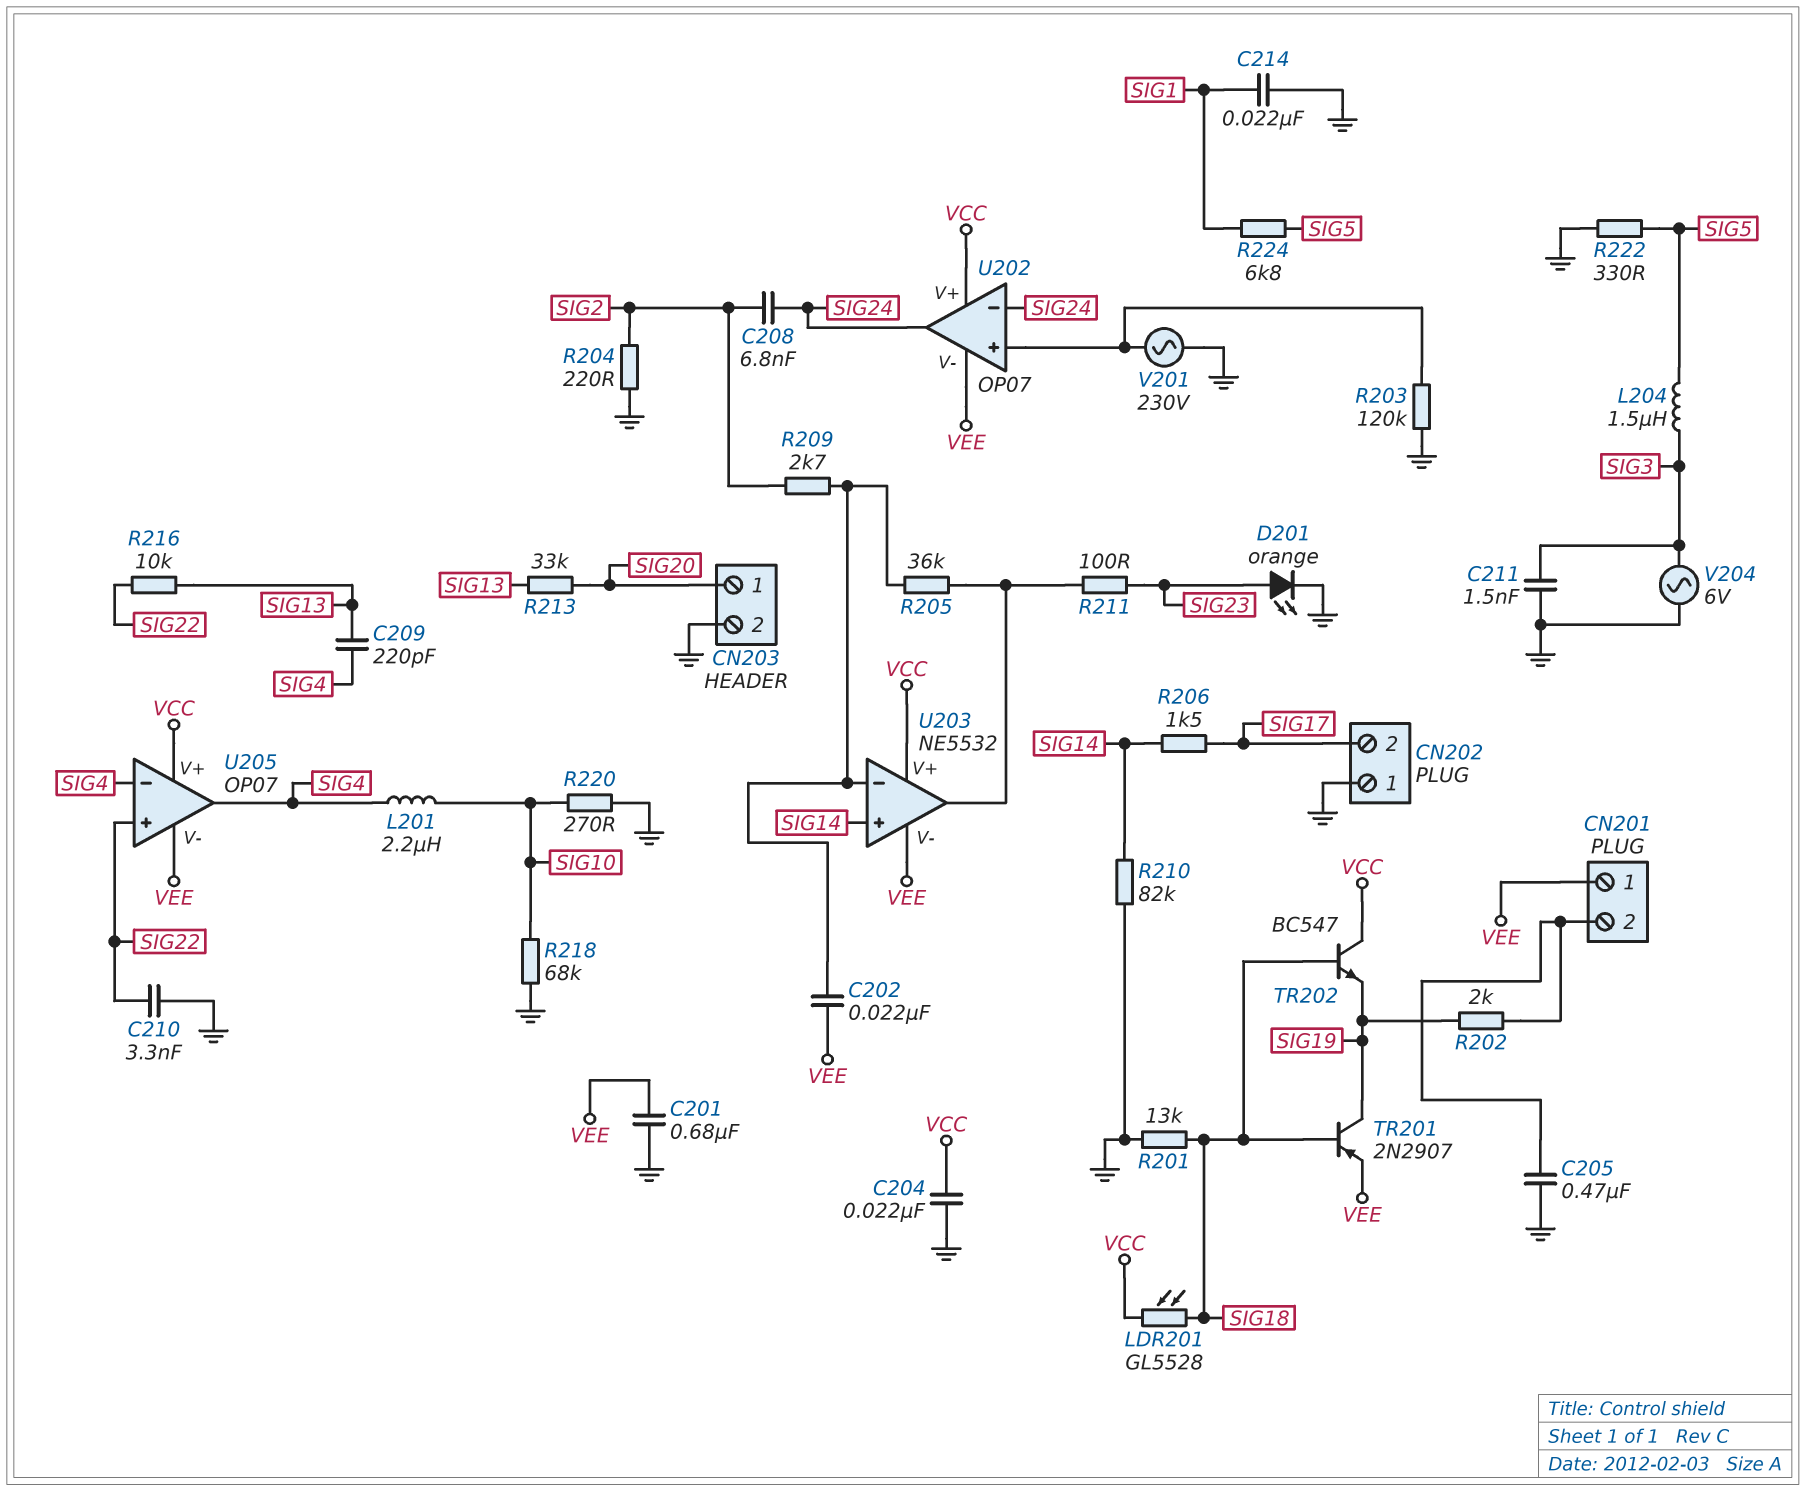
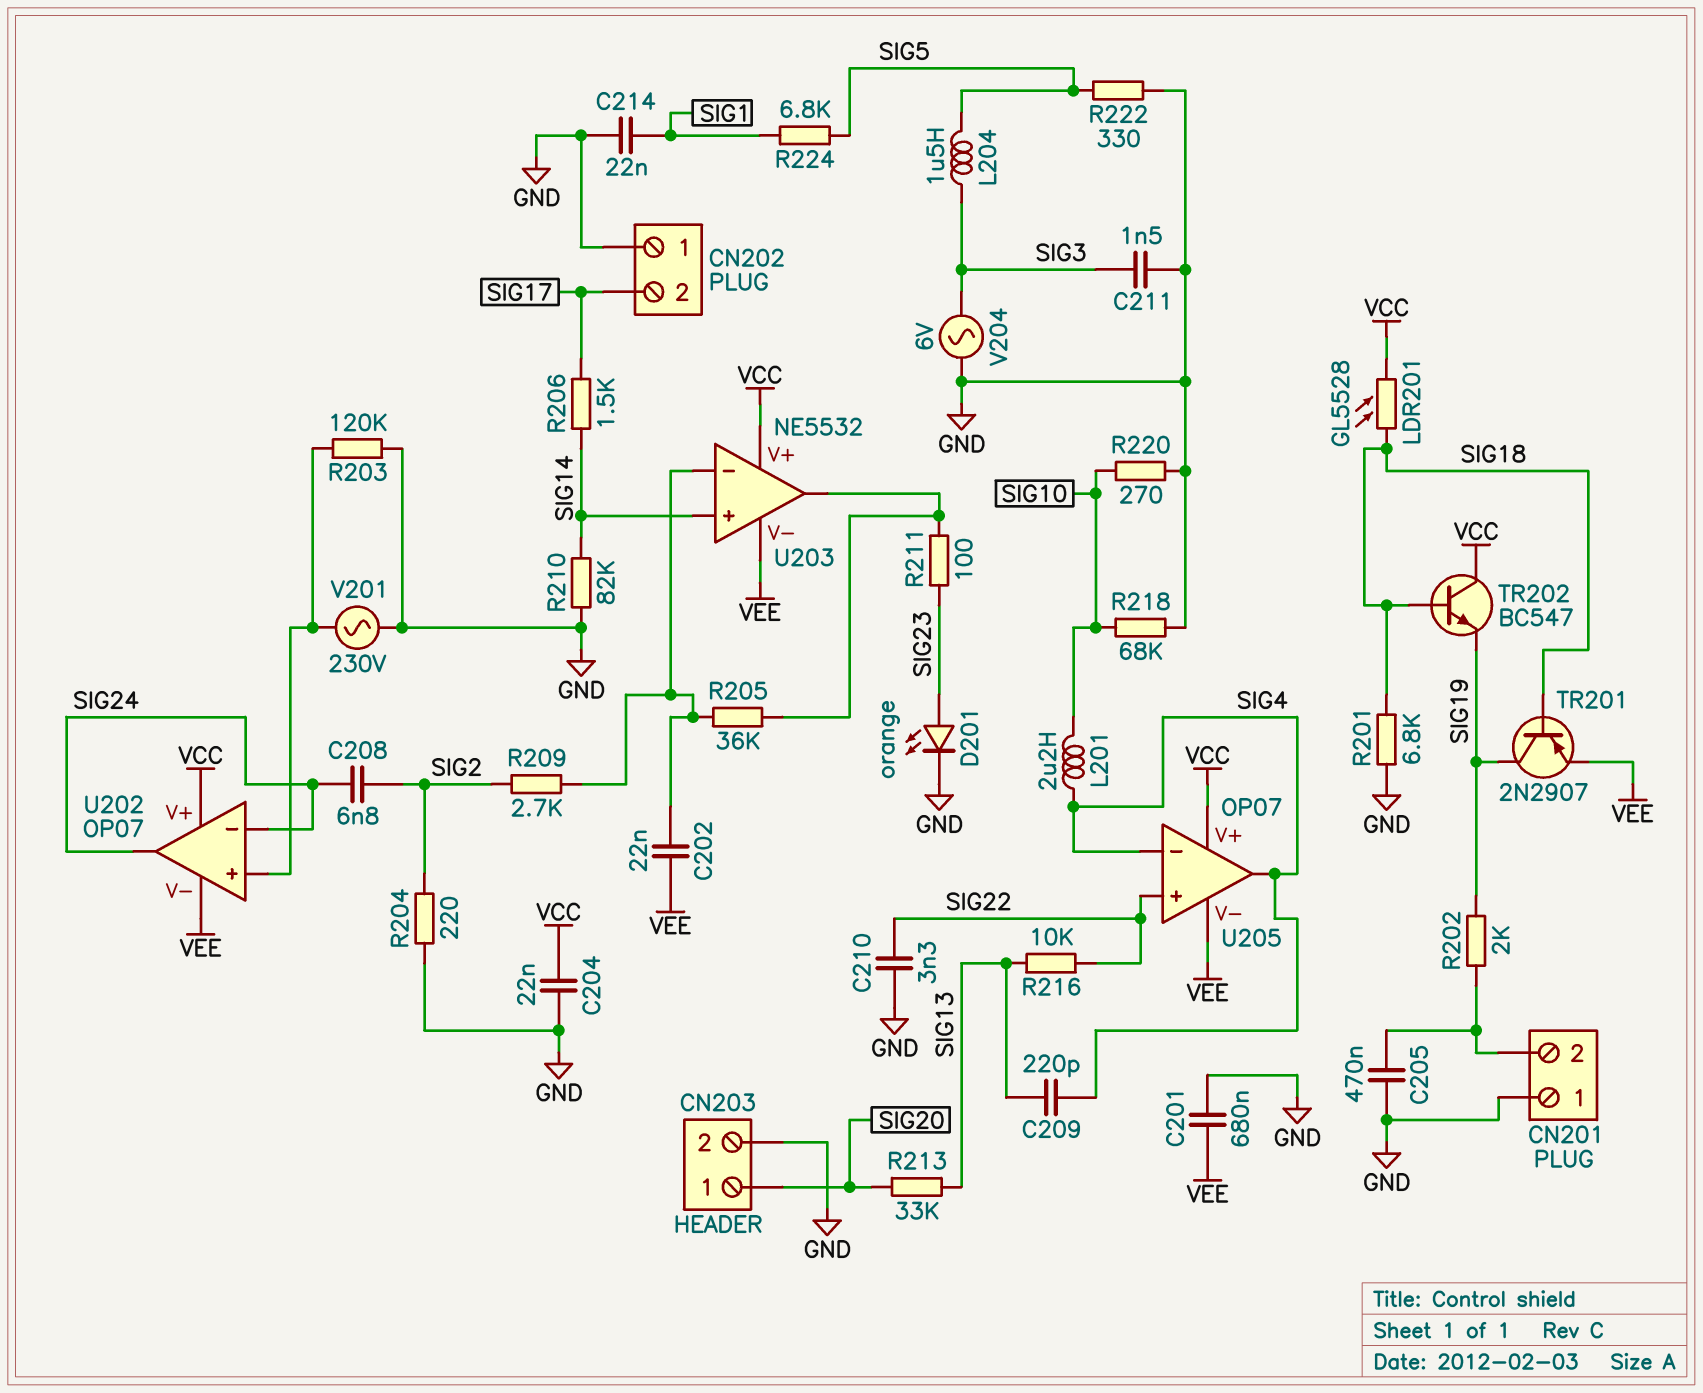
CN201 pin 1: VEE -> GND
R201: 13k (GND, SIG18) -> 6.8k (GND, SIG18)

